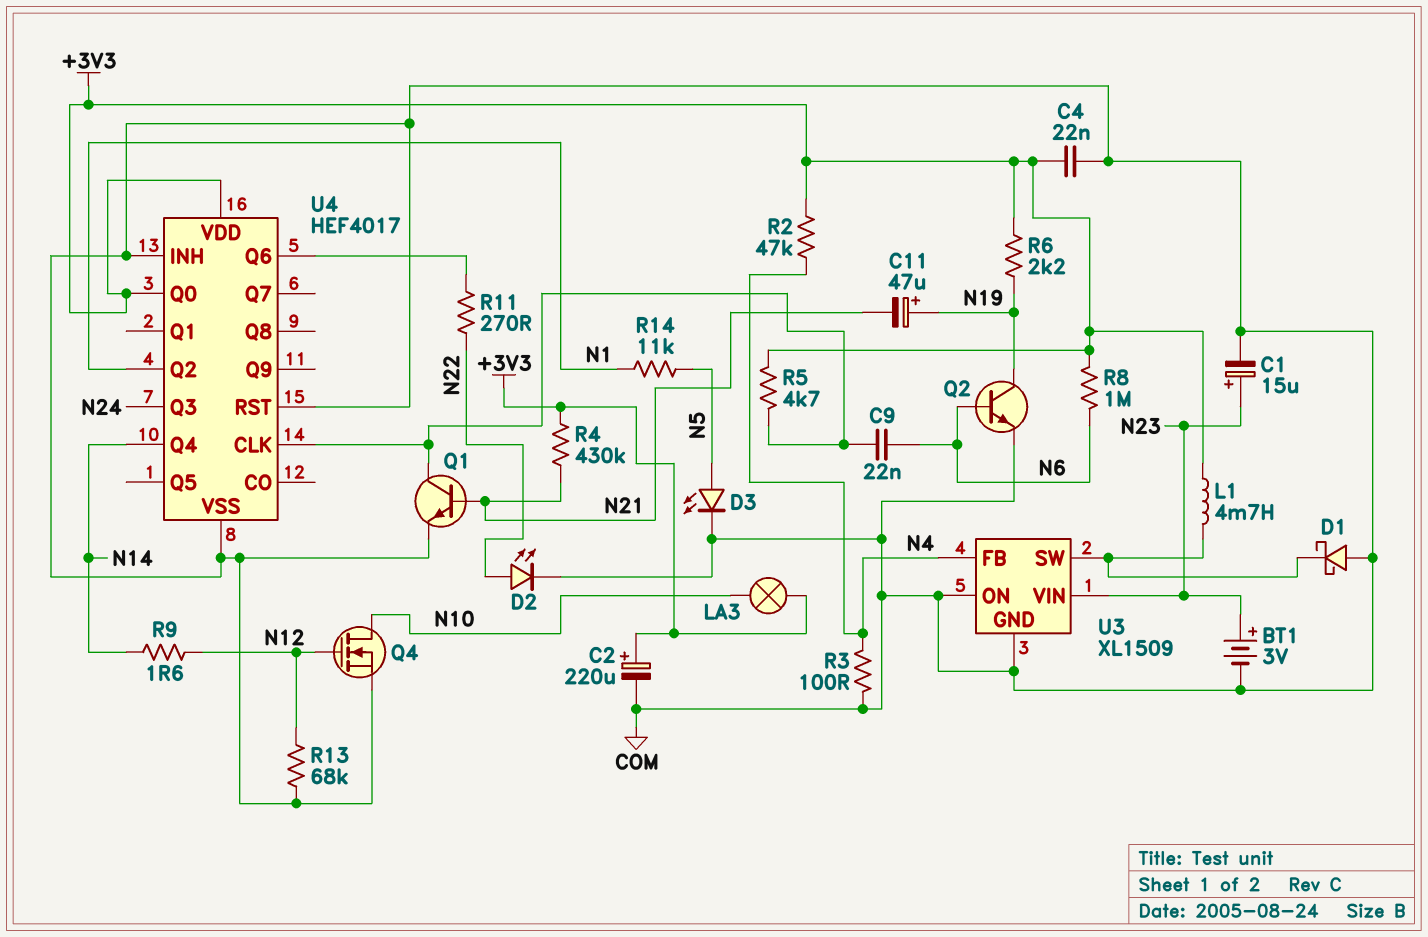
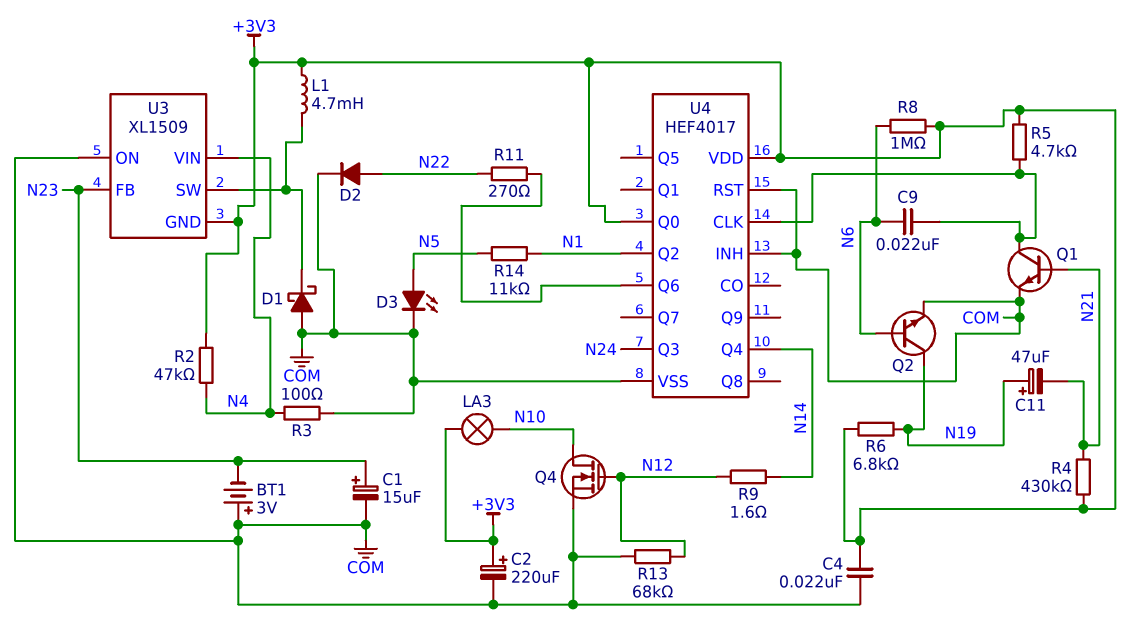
BT1: 3V (plus N23, minus COM) -> 3V (plus COM, minus N23)
D2: LED (A N22, K COM) -> diode (A N22, K COM)
R6: 2.2k (+3V3, N19) -> 6.8k (+3V3, N19)
U3 pin FB: N4 -> N23
U3 pin GND: COM -> +3V3
U3 pin VIN: N23 -> N4

